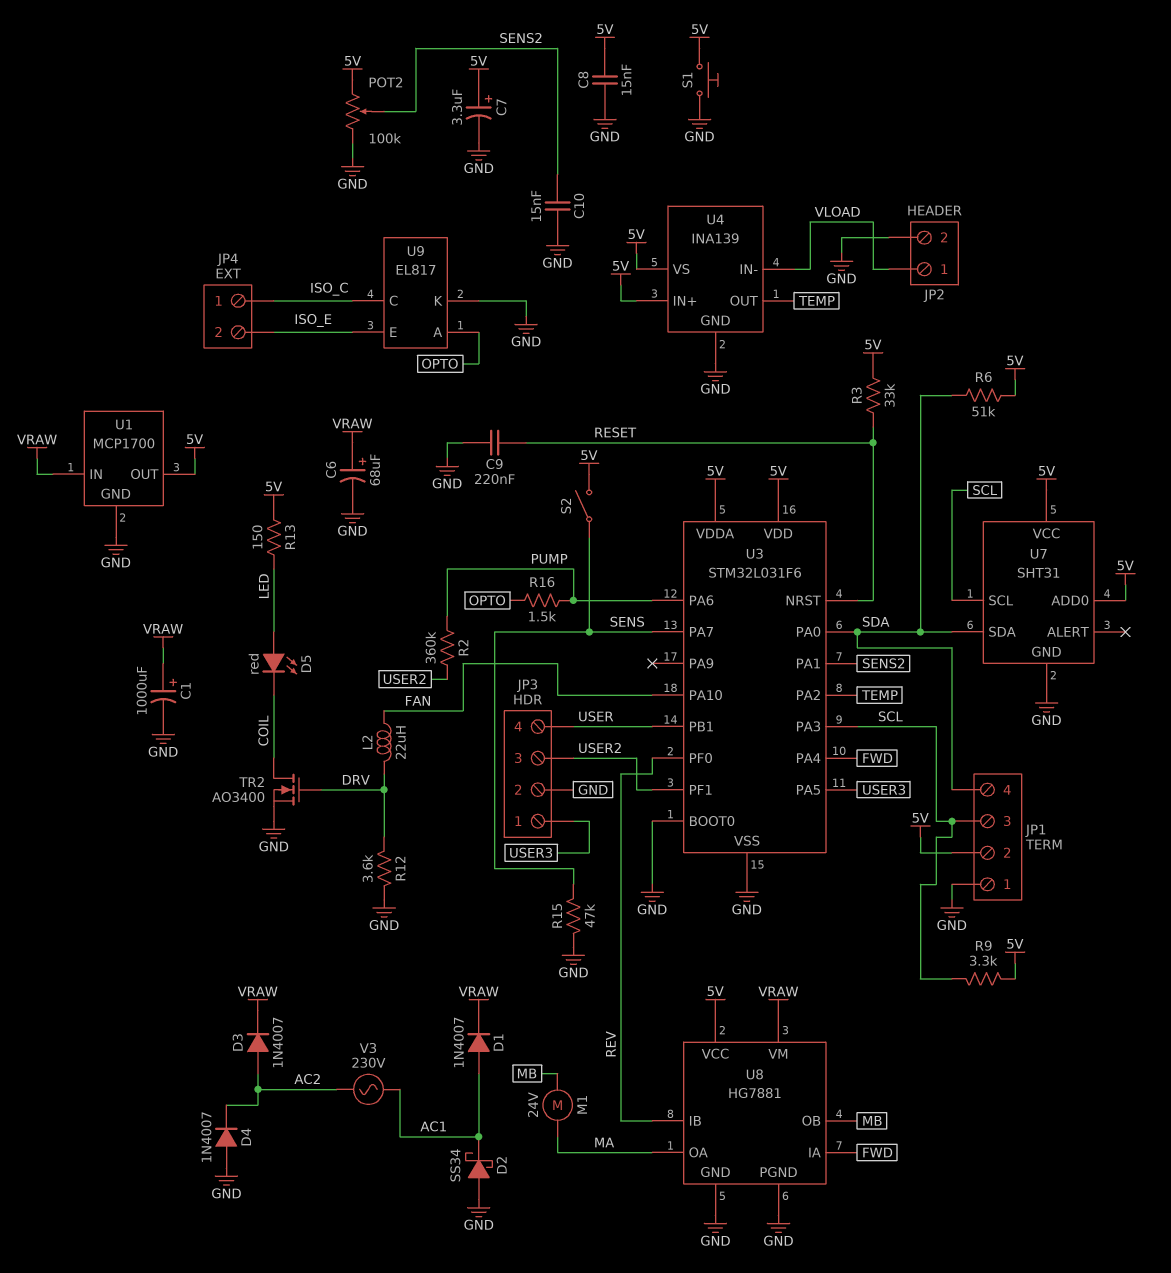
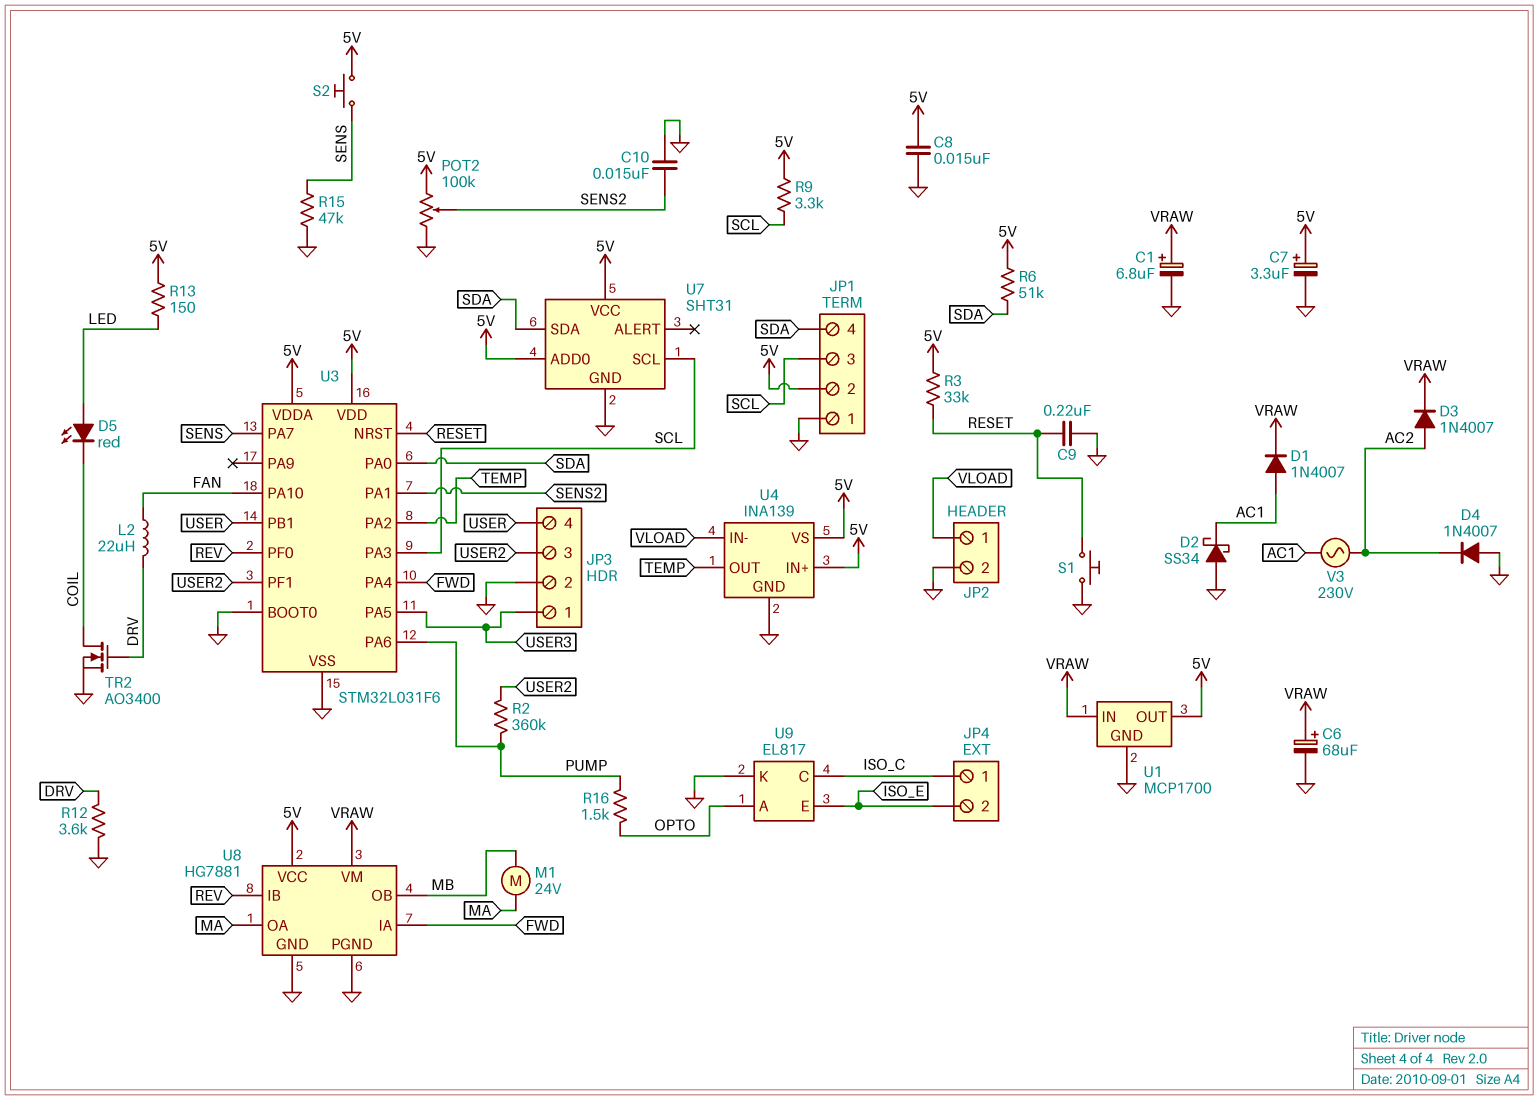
C1: 1000uF (plus VRAW, minus GND) -> 6.8uF (plus VRAW, minus GND)
S1: button (5V, GND) -> button (GND, RESET)
S2: switch (5V, SENS) -> button (5V, SENS)

